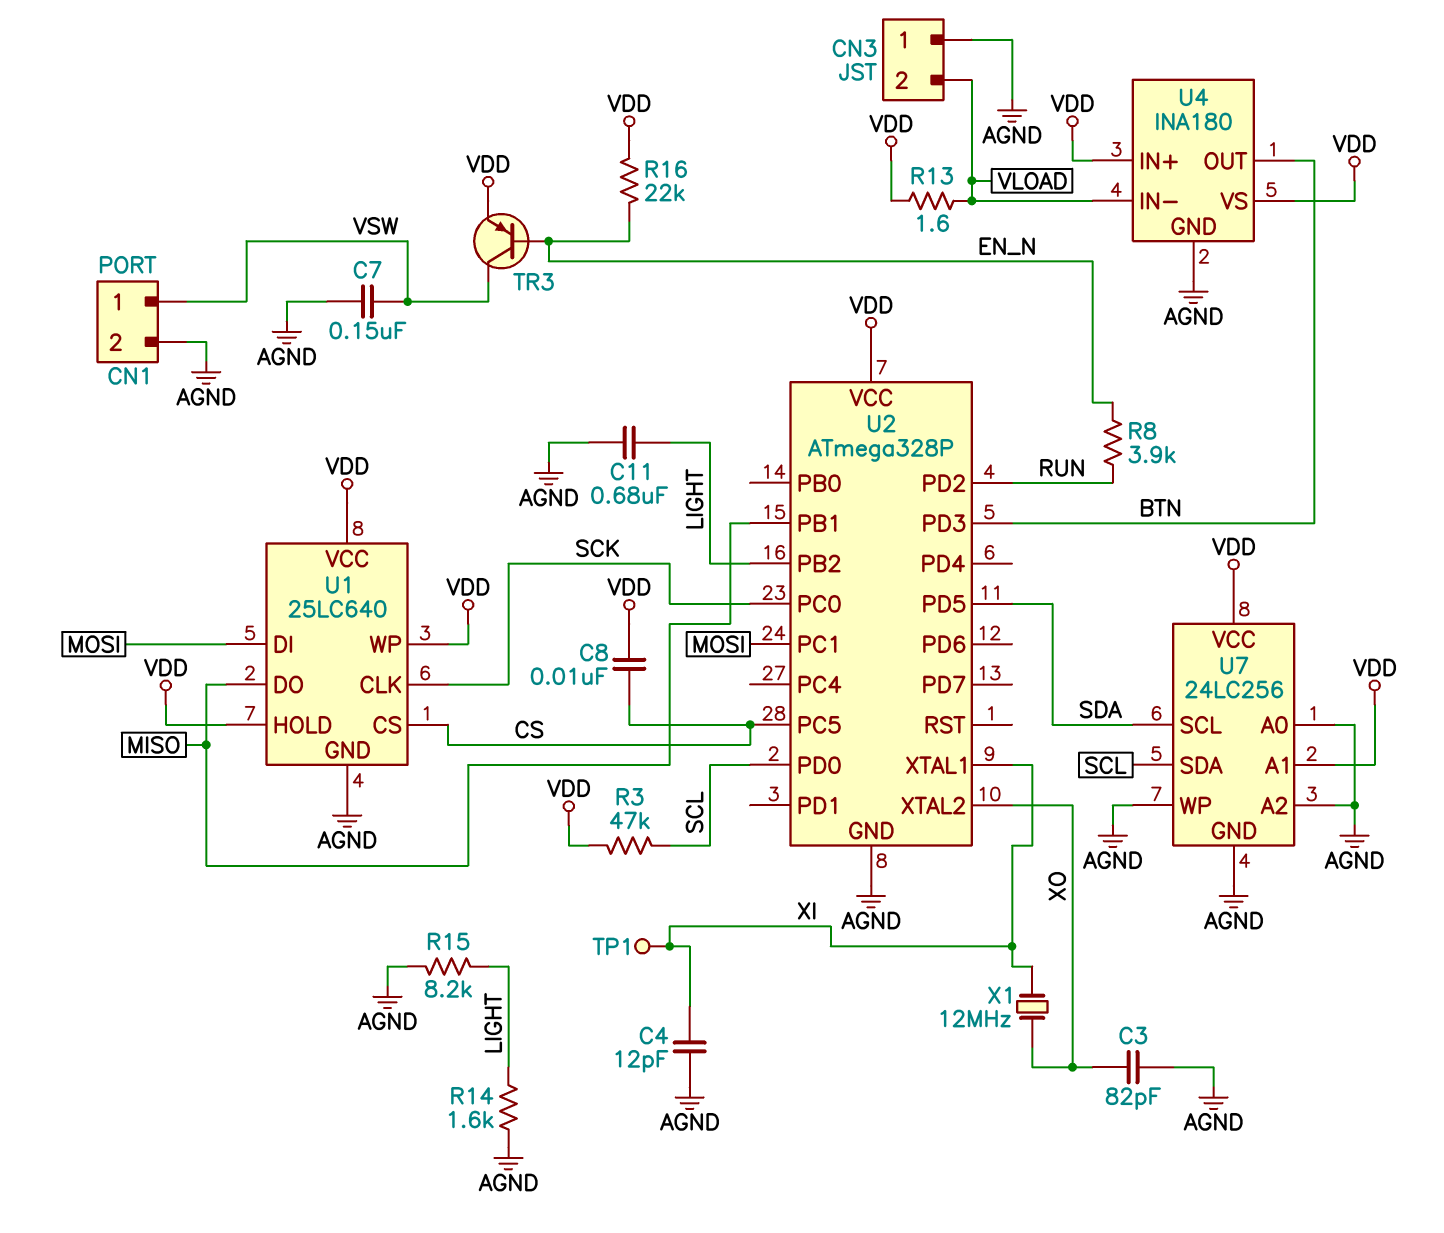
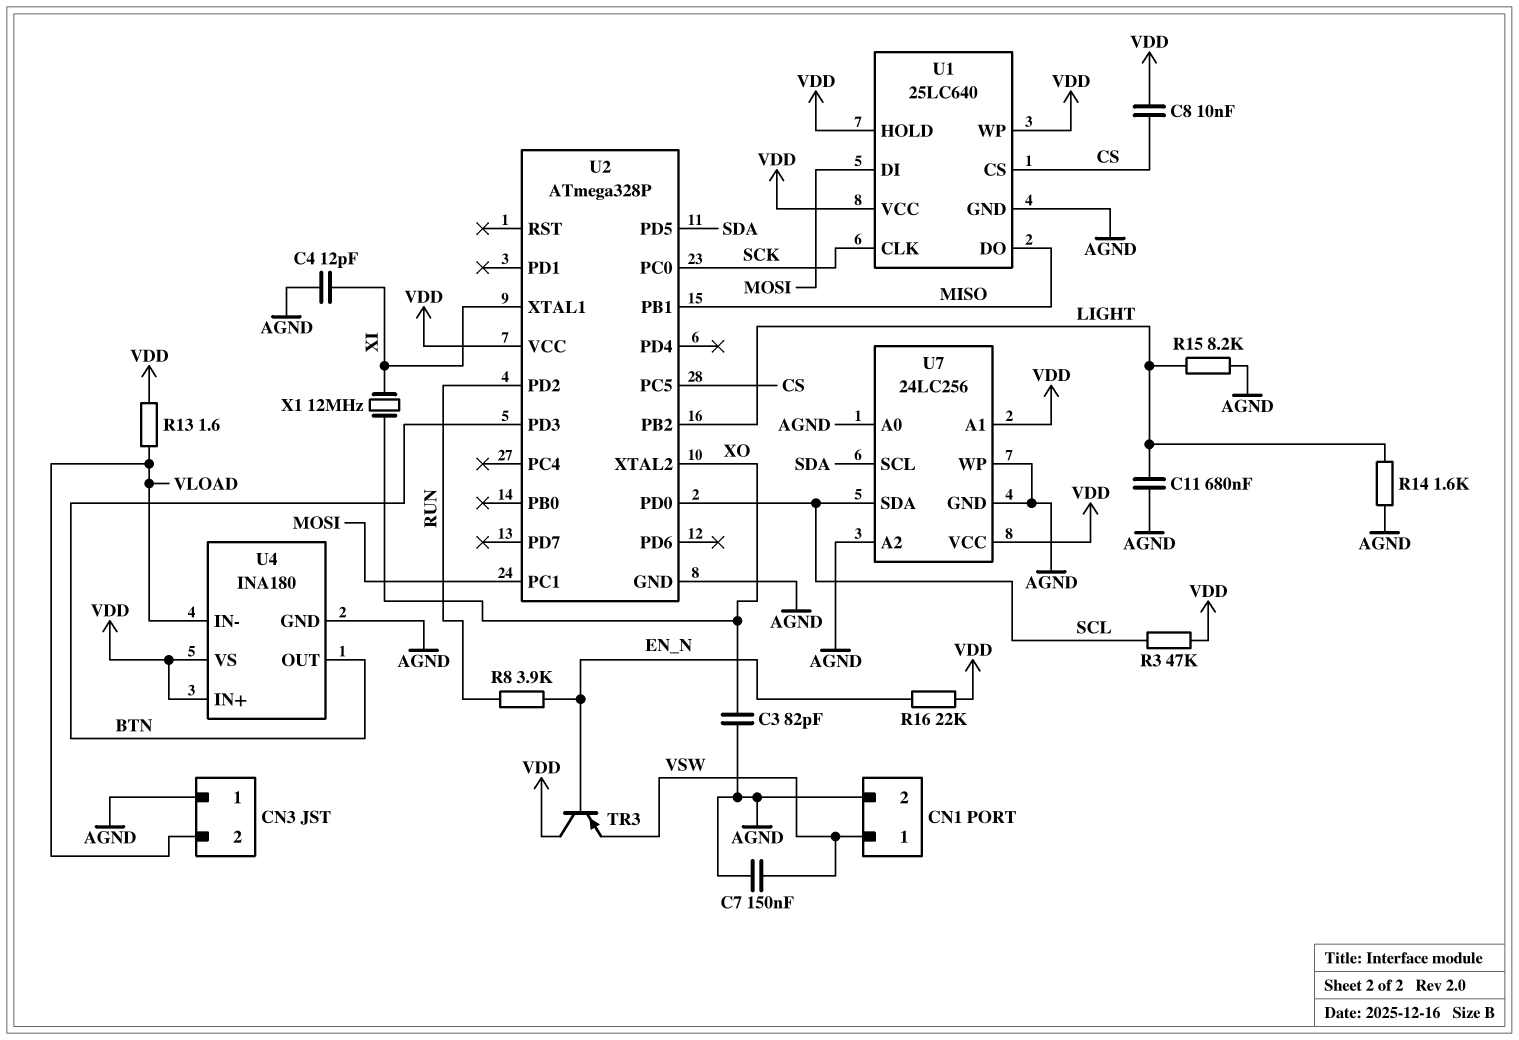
TP1: test point (XI) -> none
TR3: PNP (B EN_N, C VSW, E VDD) -> PNP (B EN_N, C VDD, E VSW)

